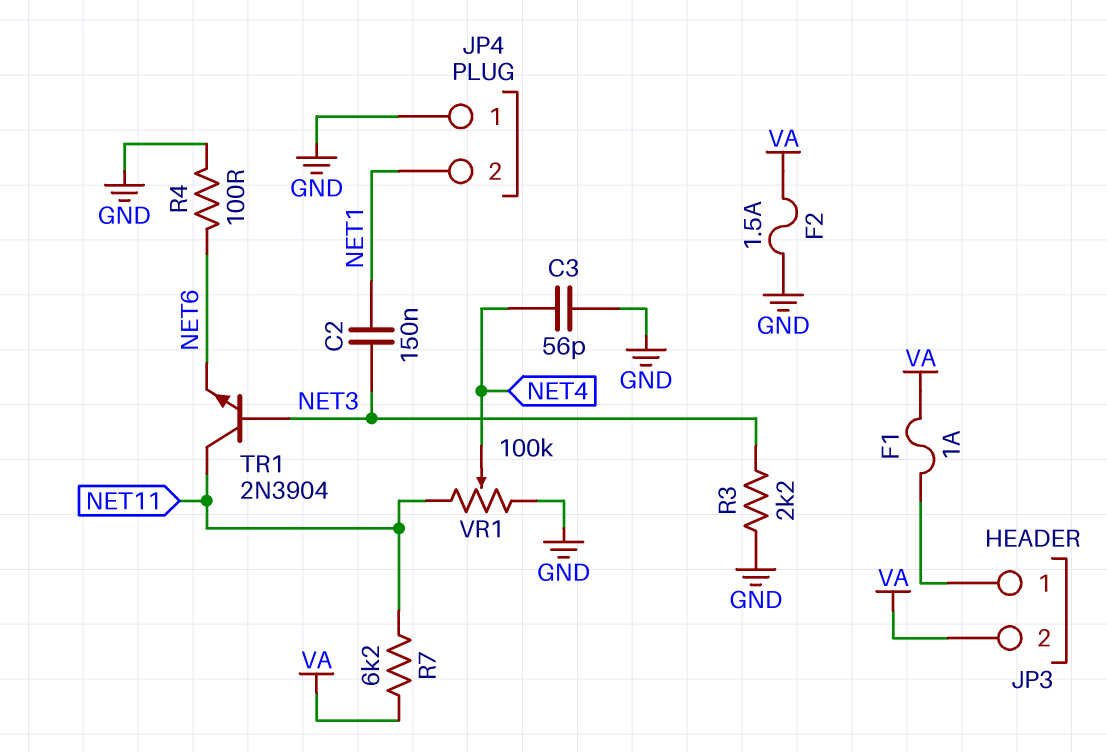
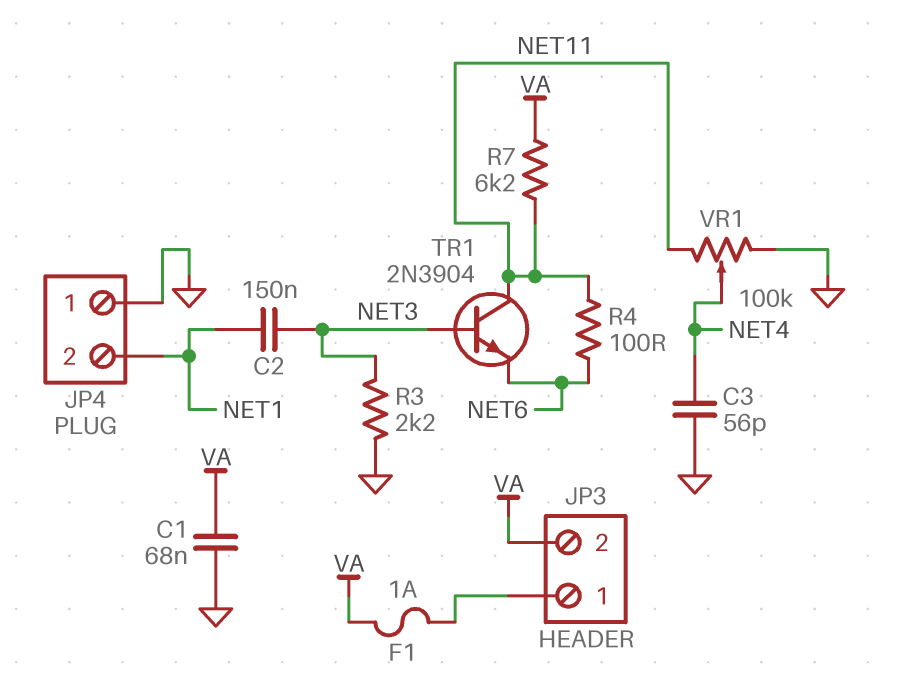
C1: none -> 68nF (GND, VA)
F2: 1.5A (GND, VA) -> none
R4: 100 (GND, NET6) -> 100 (NET6, NET11)

